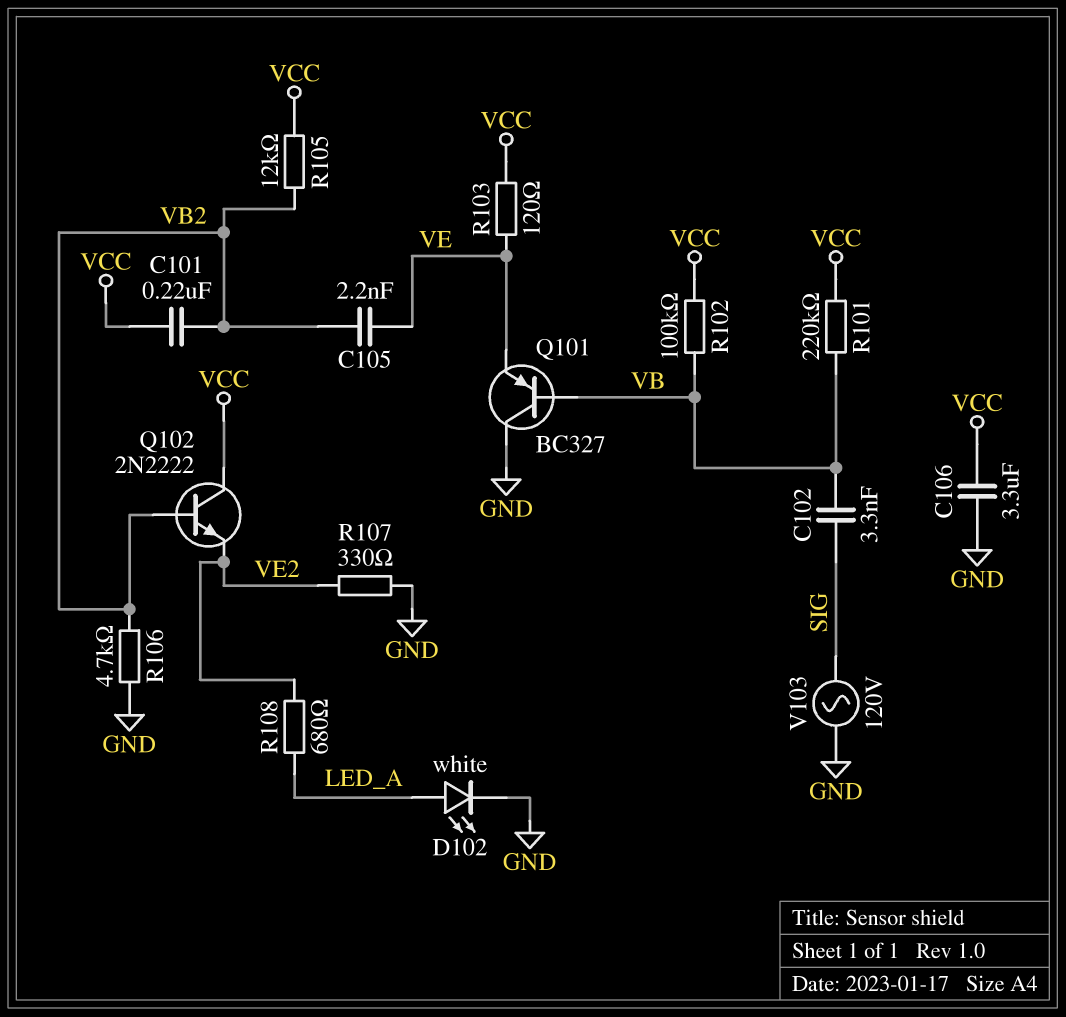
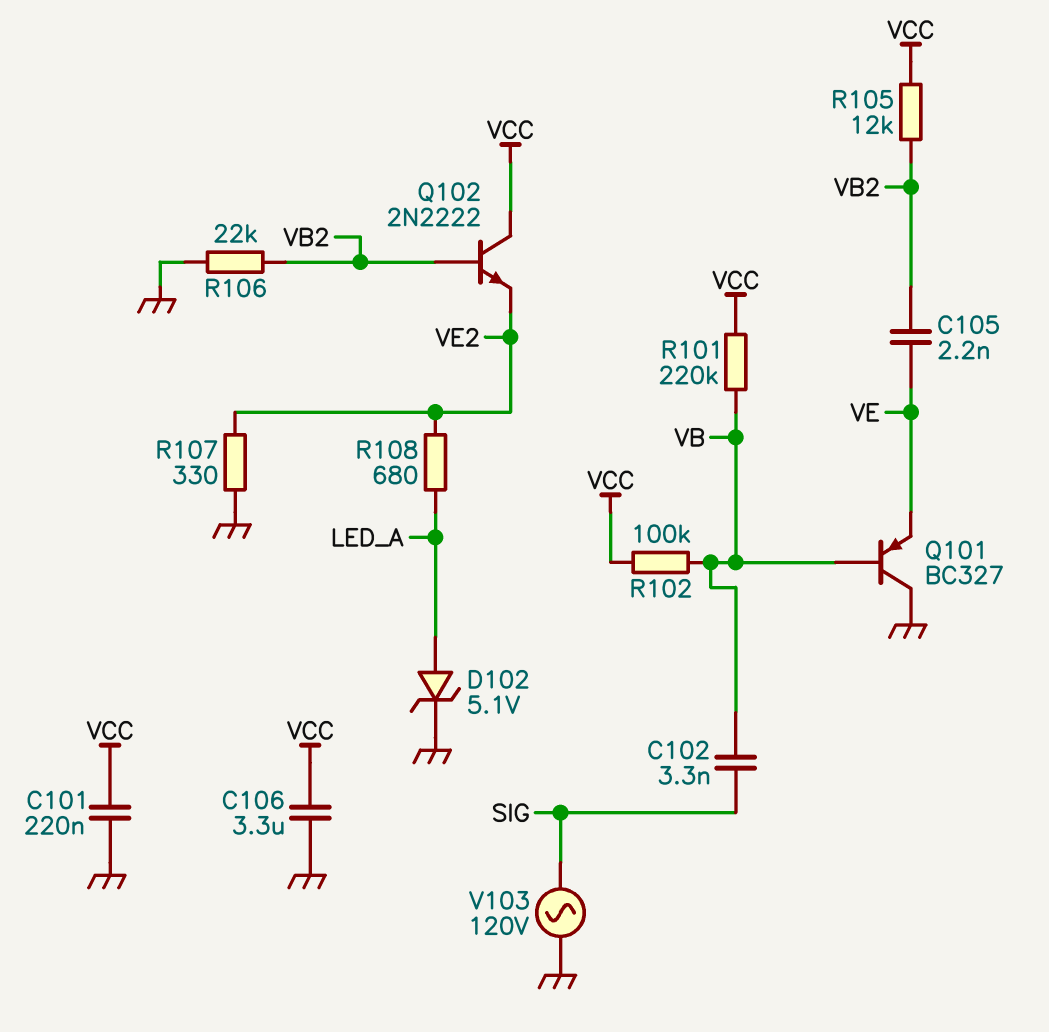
C101: 220nF (VB2, VCC) -> 220nF (GND, VCC)
D102: LED white (A LED_A, K GND) -> zener 5.1V (A LED_A, K GND)
R103: 120 (VCC, VE) -> none
R106: 4.7k (GND, VB2) -> 22k (GND, VB2)

